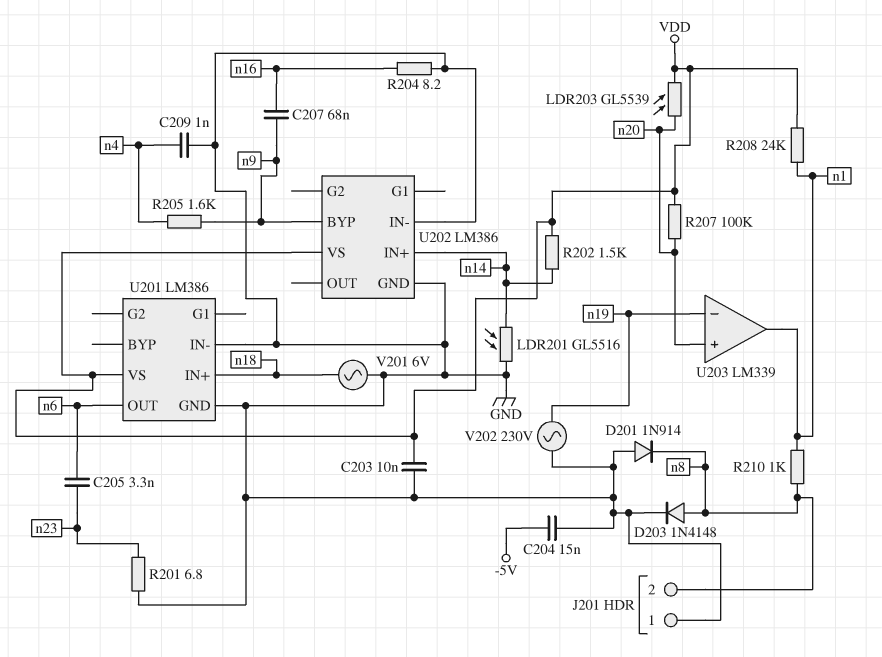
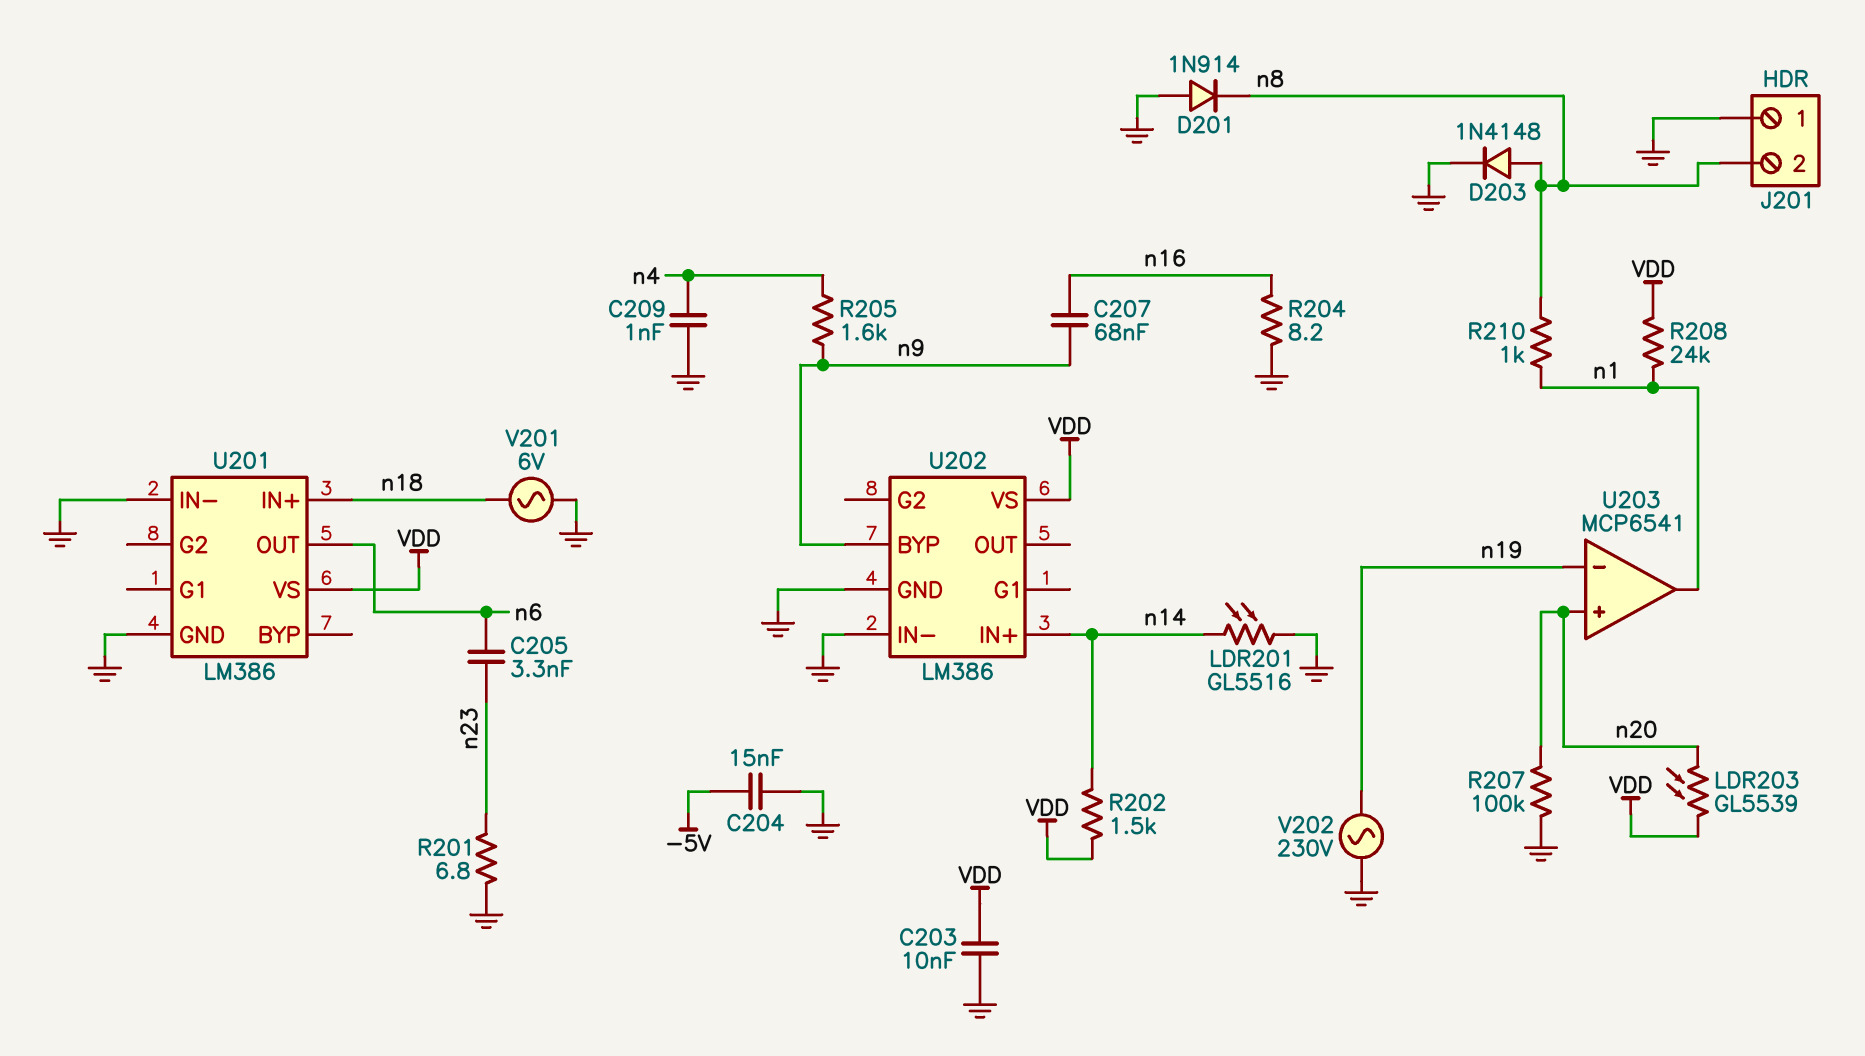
R207: 100k (VDD, n20) -> 100k (GND, n20)
U203: LM339 -> MCP6541

